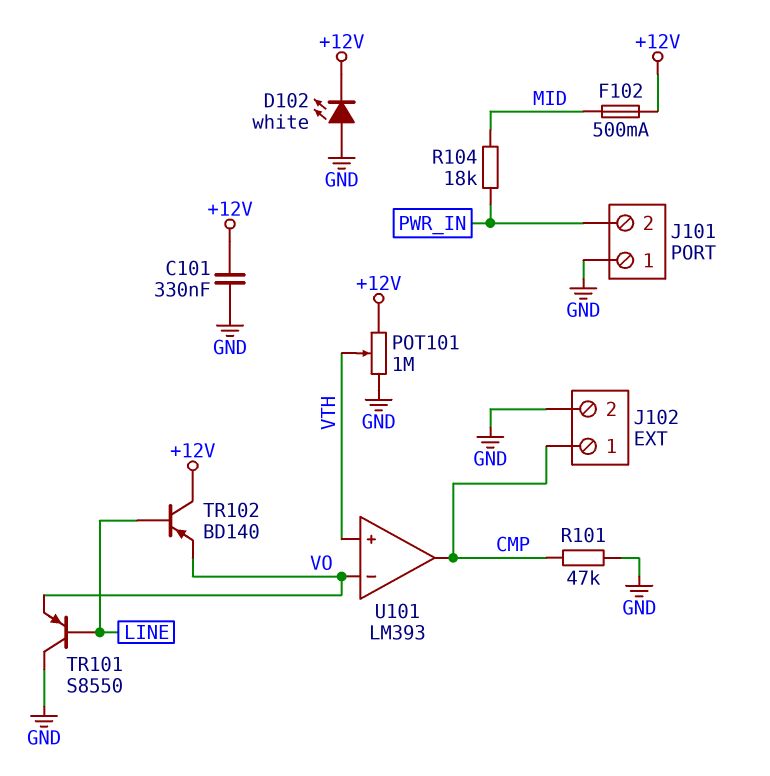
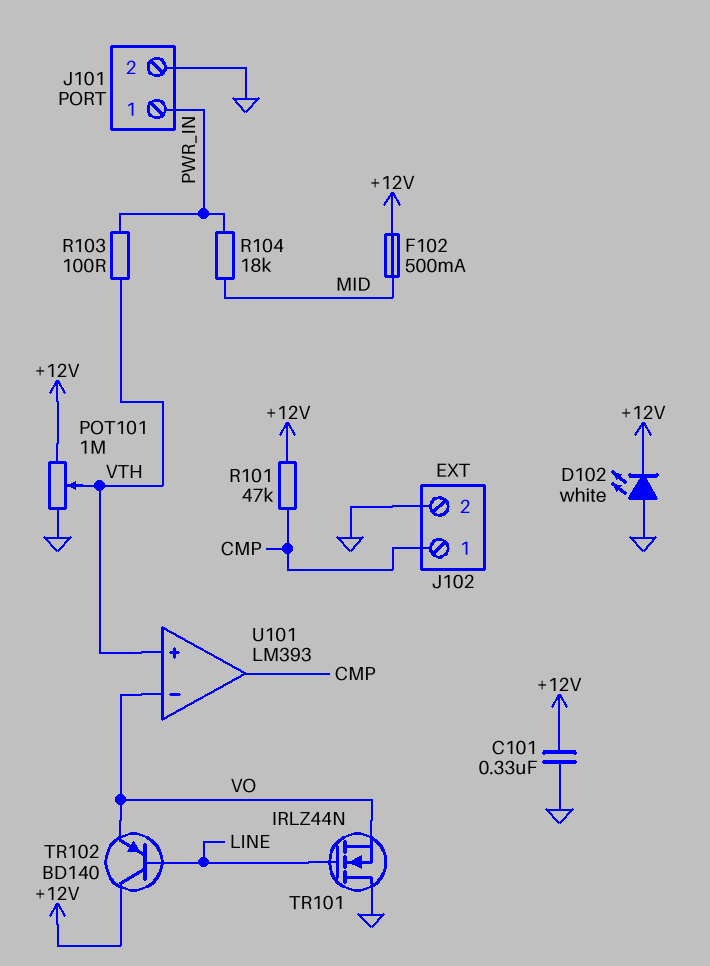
J101 pin 1: GND -> PWR_IN
J101 pin 2: PWR_IN -> GND
R101: 47k (CMP, GND) -> 47k (+12V, CMP)
R103: none -> 100 (PWR_IN, VTH)
TR101: PNP S8550 (B LINE, C GND, E VO) -> NMOS IRLZ44N (G LINE, D GND, S VO)

